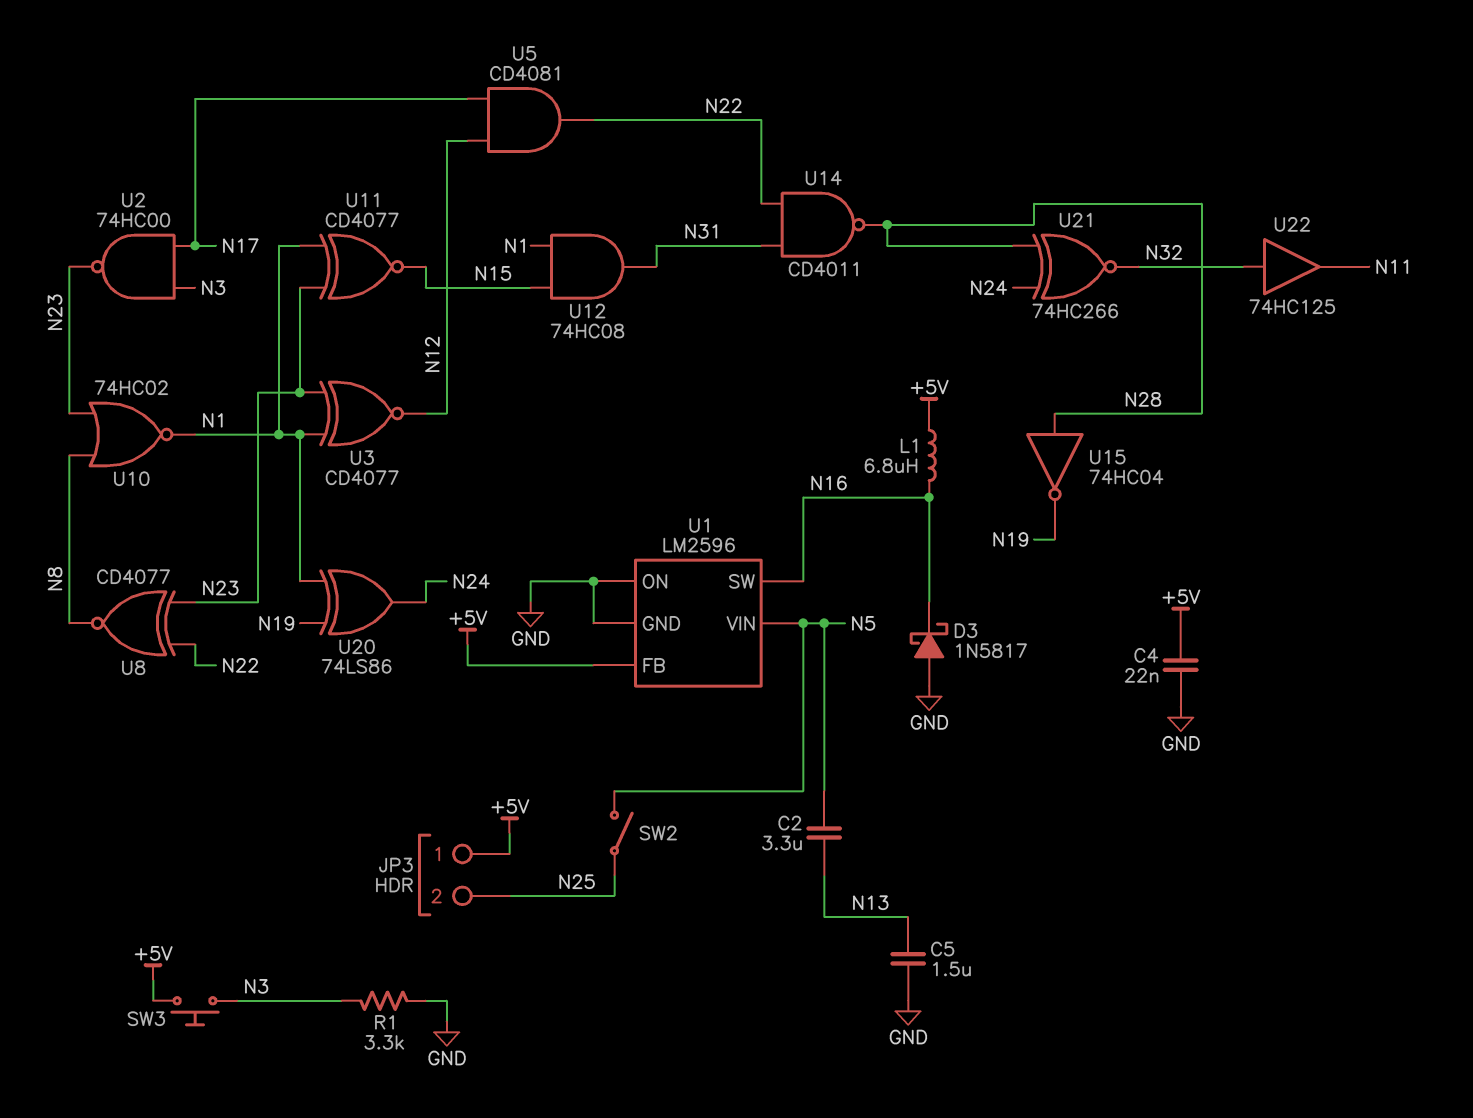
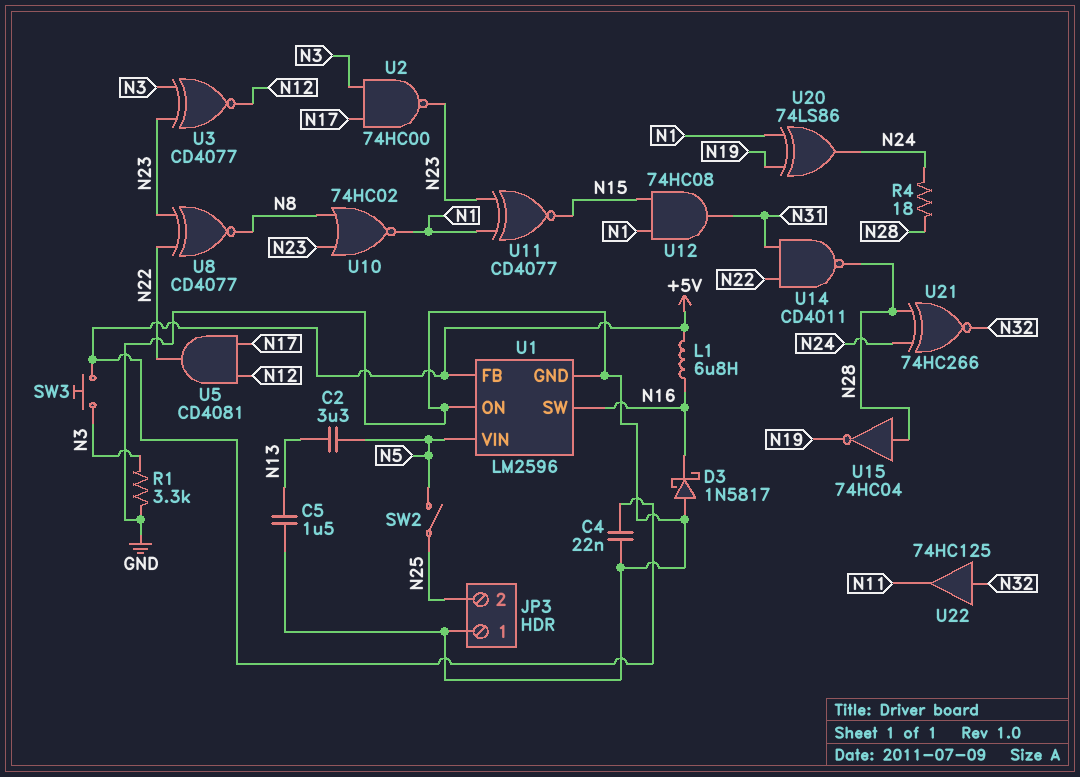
JP3 pin 1: +5V -> GND
R4: none -> 18 (N24, N28)
U3: XNOR CD4077 (in N1, in N23, out N12) -> XNOR CD4077 (in N3, in N23, out N12)

